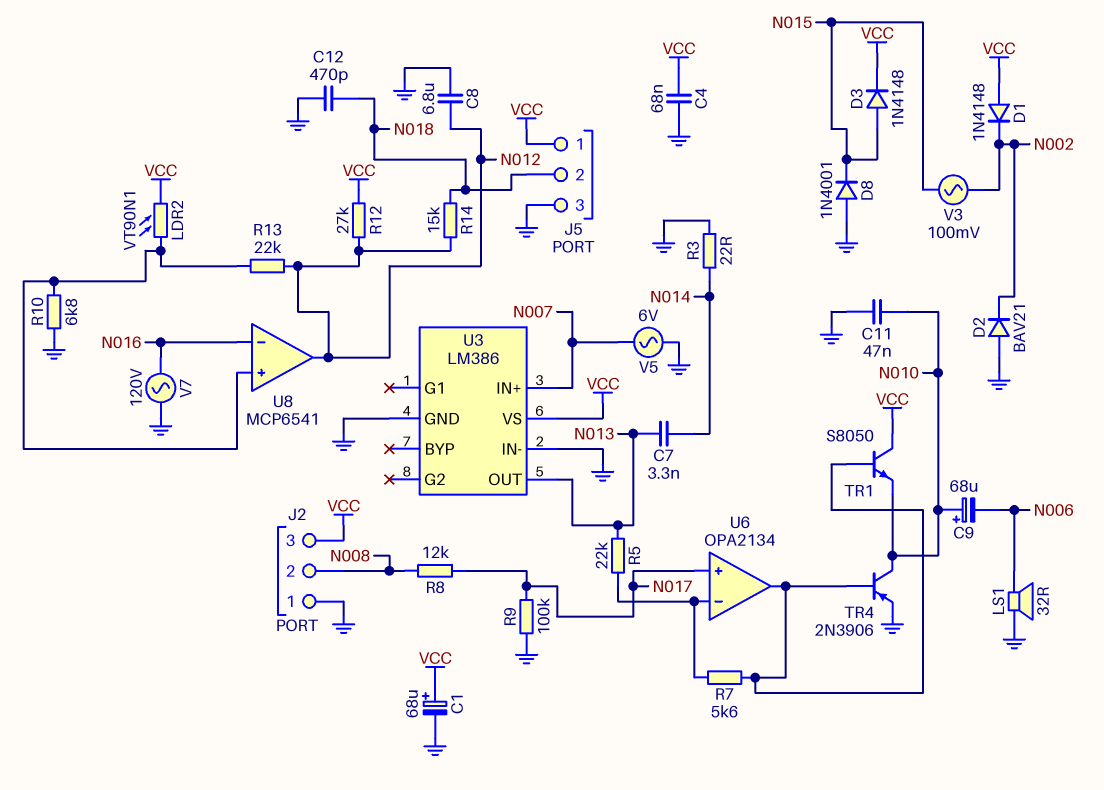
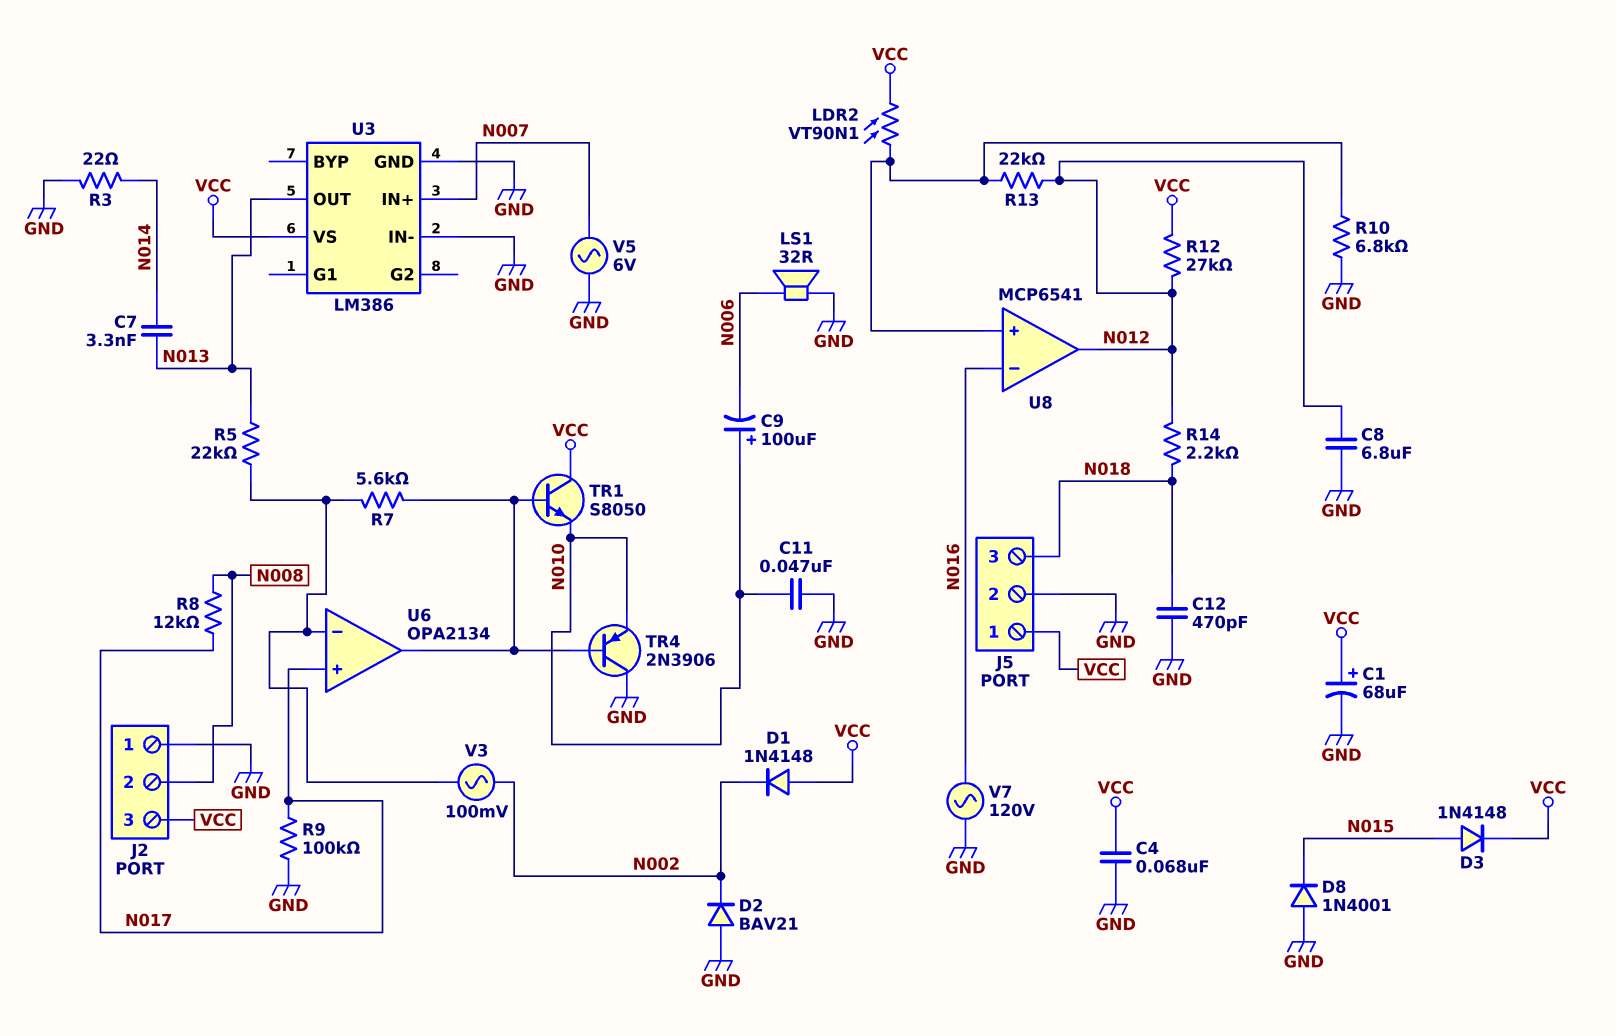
C9: 68uF (plus N010, minus N006) -> 100uF (plus N010, minus N006)
J5 pin 2: N018 -> GND
J5 pin 3: GND -> N018
R14: 15k (N012, N018) -> 2.2k (N012, N018)
TR4: PNP 2N3906 (B U6/out, C N010, E GND) -> PNP 2N3906 (B U6/out, C GND, E N010)
V3: AC 100mV (N002, N015) -> AC 100mV (N002, U6/in-)

